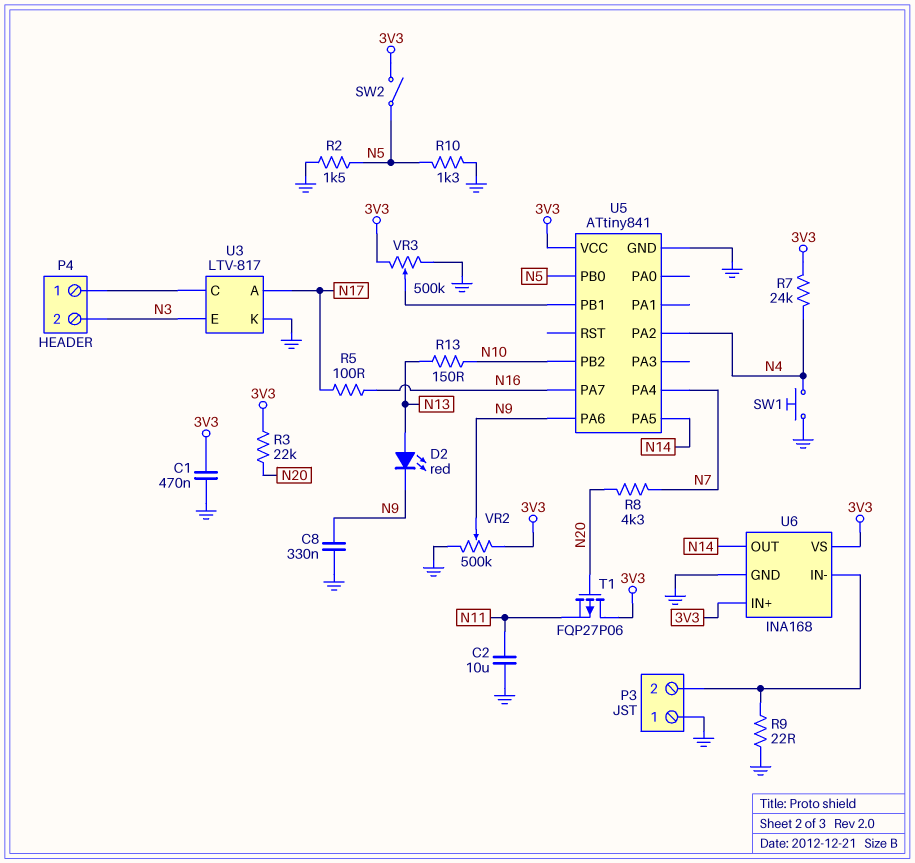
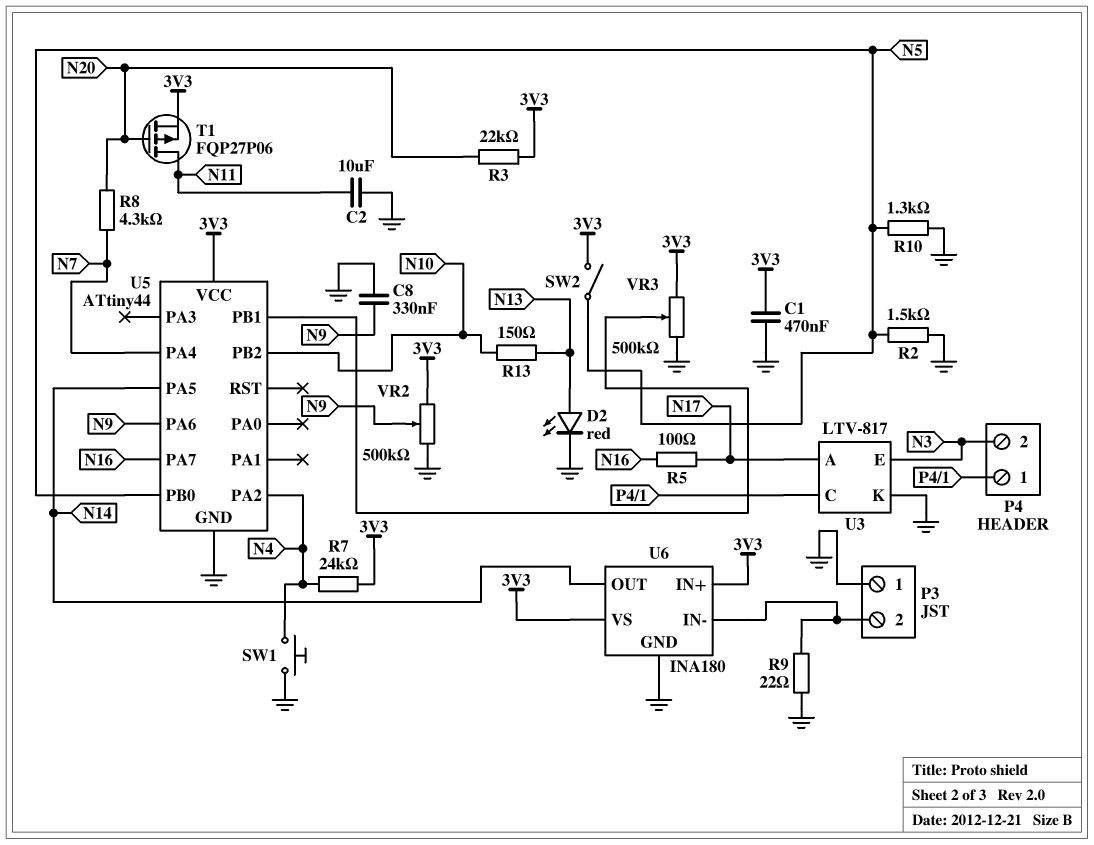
D2: LED red (A N13, K N9) -> LED red (A N13, K GND)
T1: PMOS FQP27P06 (G N20, D 3V3, S N11) -> PMOS FQP27P06 (G N20, D N11, S 3V3)
U5: ATtiny841 -> ATtiny44
U6: INA168 -> INA180

